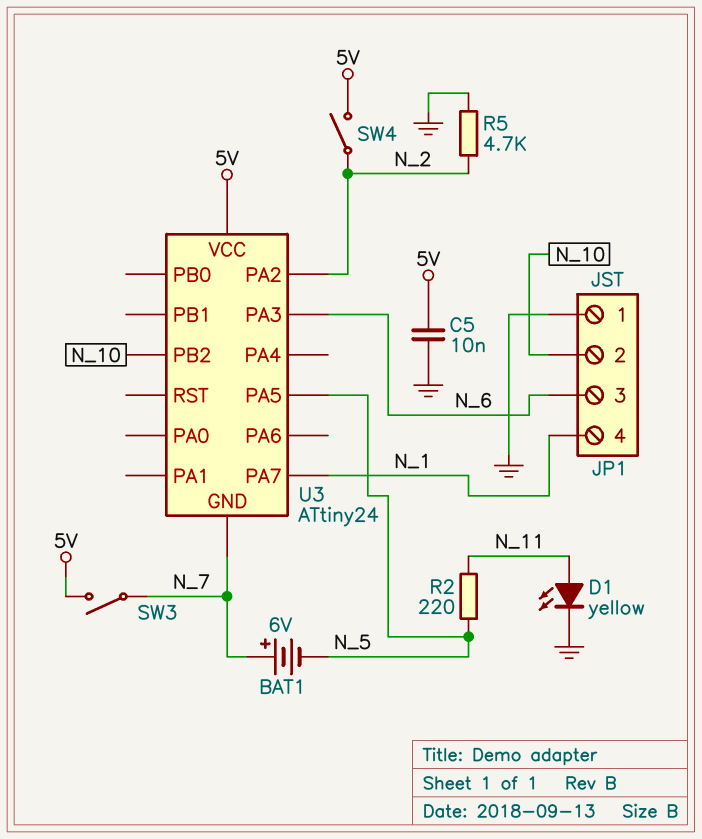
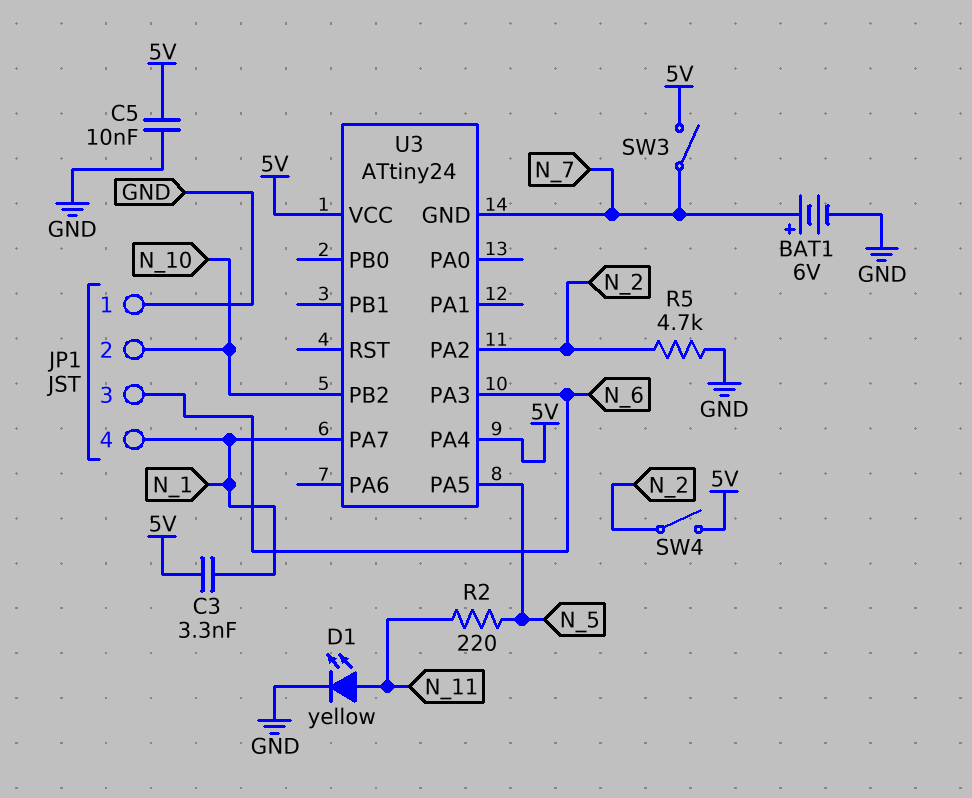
BAT1: 6V (plus N_7, minus N_5) -> 6V (plus N_7, minus GND)
C3: none -> 3.3nF (5V, N_1)
U3 pin PA4: none -> 5V

